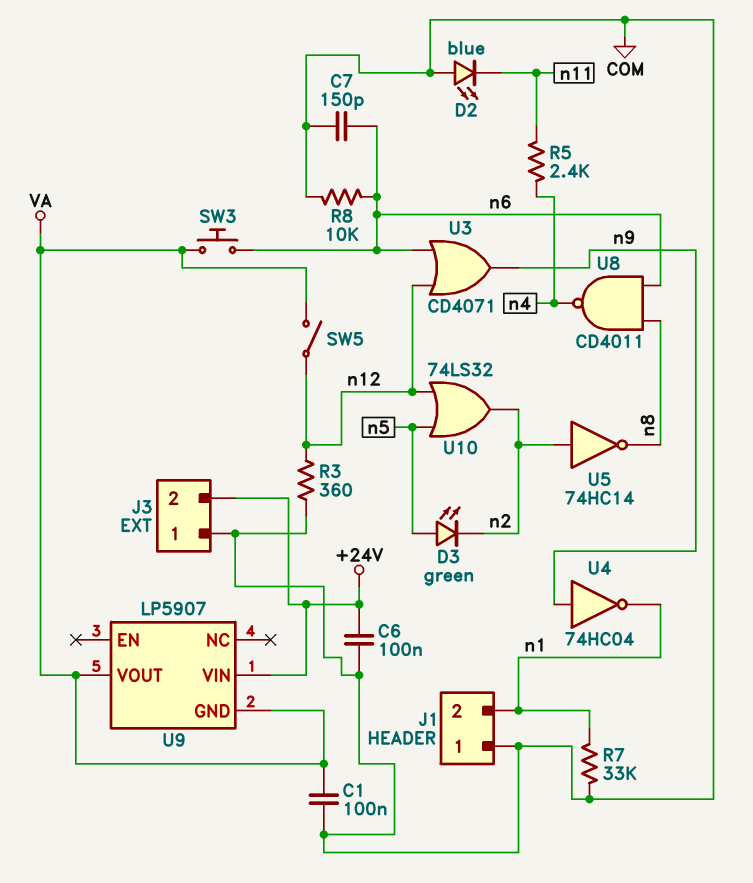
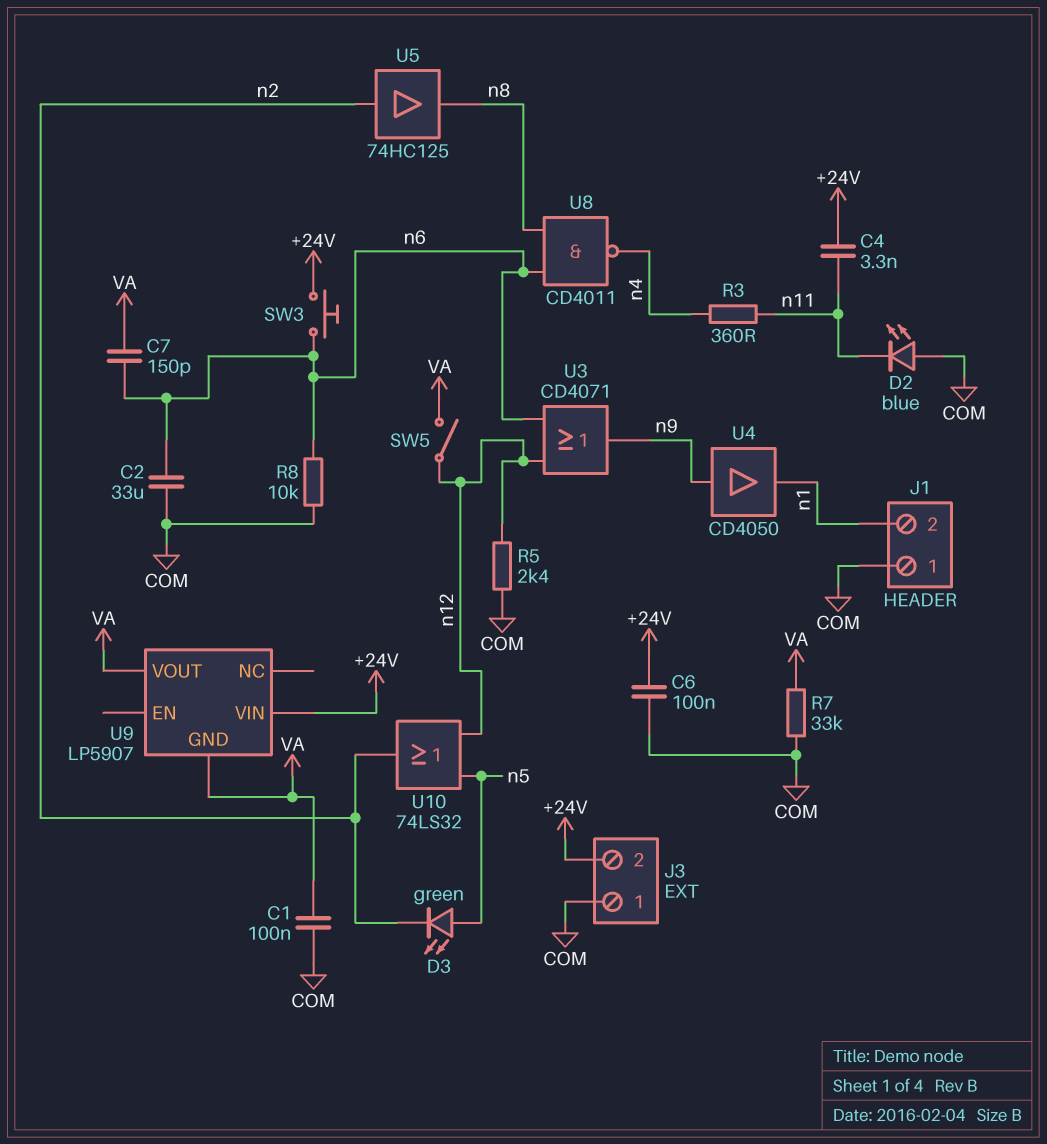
C2: none -> 33uF (COM, n6)
C4: none -> 3.3nF (+24V, n11)
C7: 150pF (COM, n6) -> 150pF (VA, n6)
R3: 360 (COM, n12) -> 360 (n4, n11)
R5: 2.4k (n4, n11) -> 2.4k (COM, n12)
R7: 33k (COM, n1) -> 33k (COM, VA)
SW3: button (VA, n6) -> button (+24V, n6)
U4: NOT 74HC04 (in n9, out n1) -> buffer CD4050 (in n9, out n1)
U5: NOT 74HC14 (in n2, out n8) -> buffer 74HC125 (in n2, out n8)

